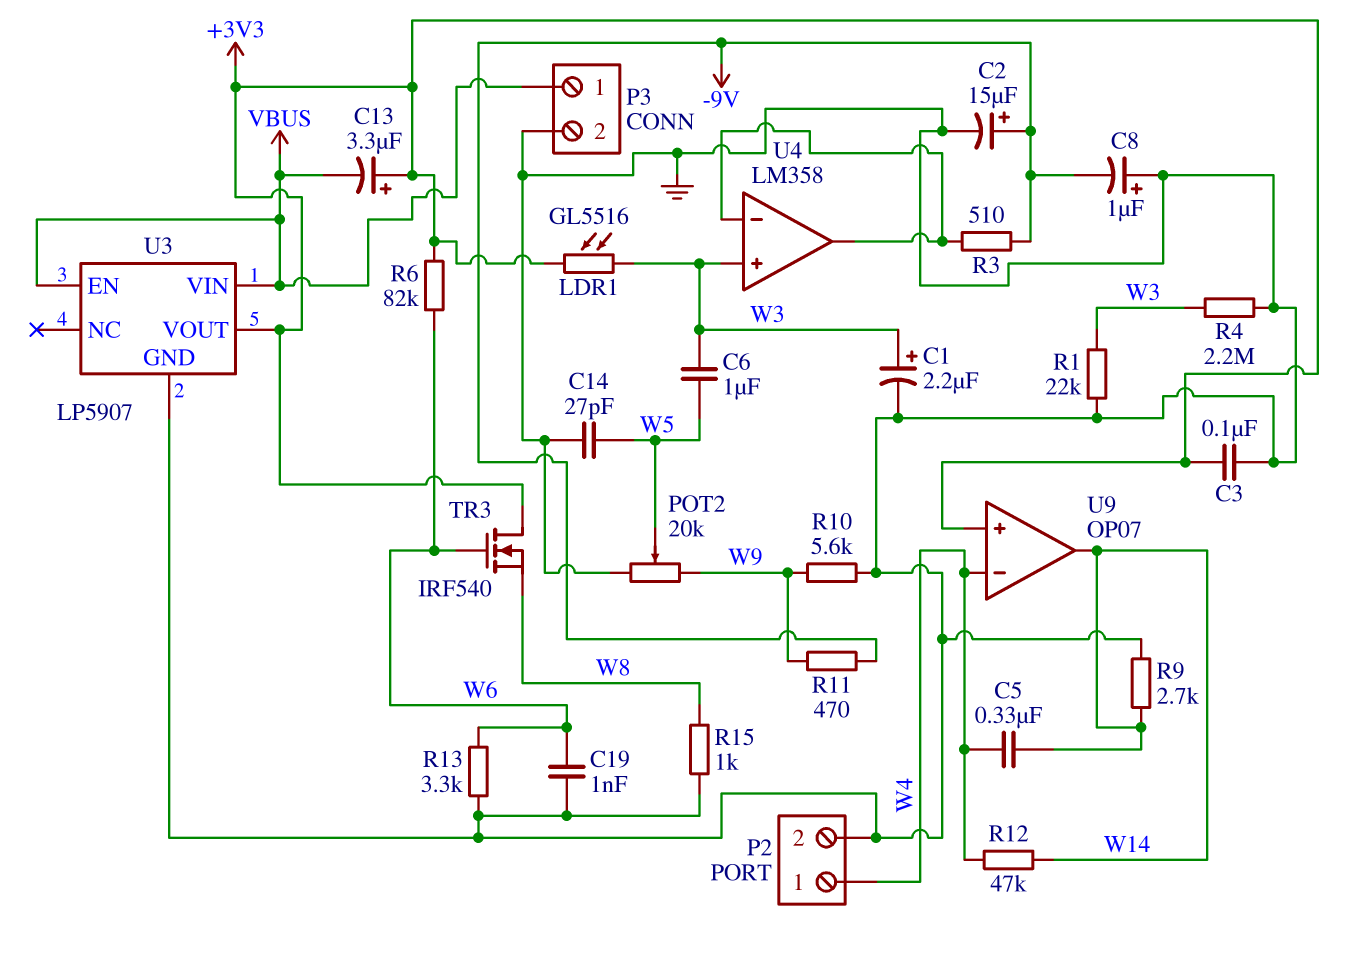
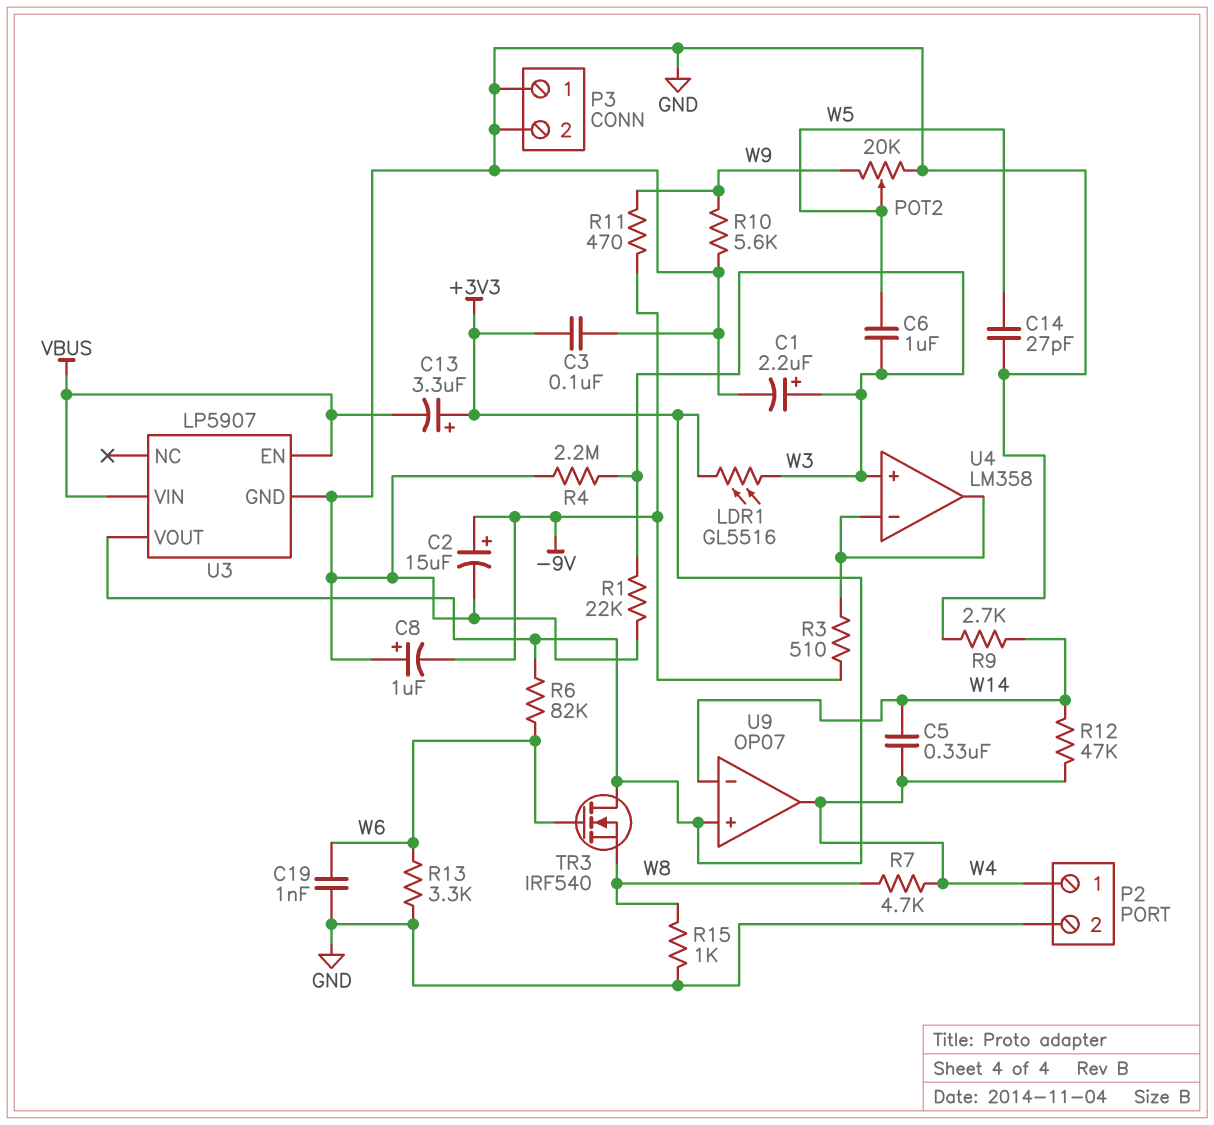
P3 pin 1: VBUS -> GND
R7: none -> 4.7k (W4, W8)
U9 pin in-: W4 -> W14
U9 pin out: W14 -> W4

